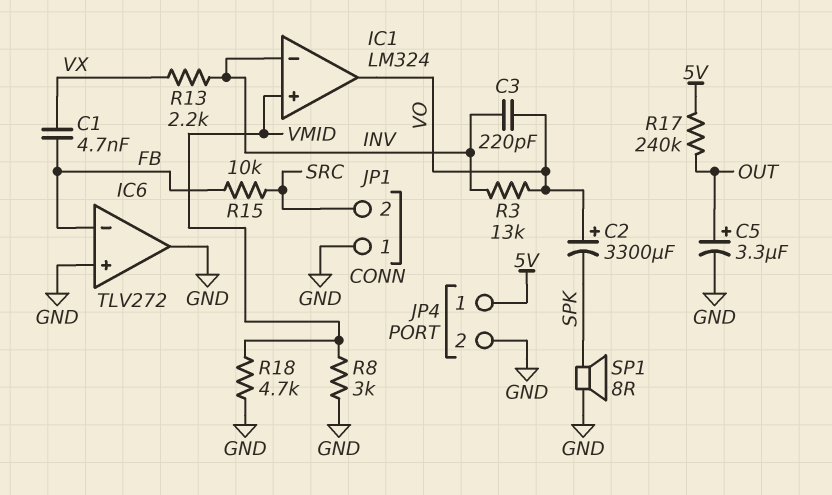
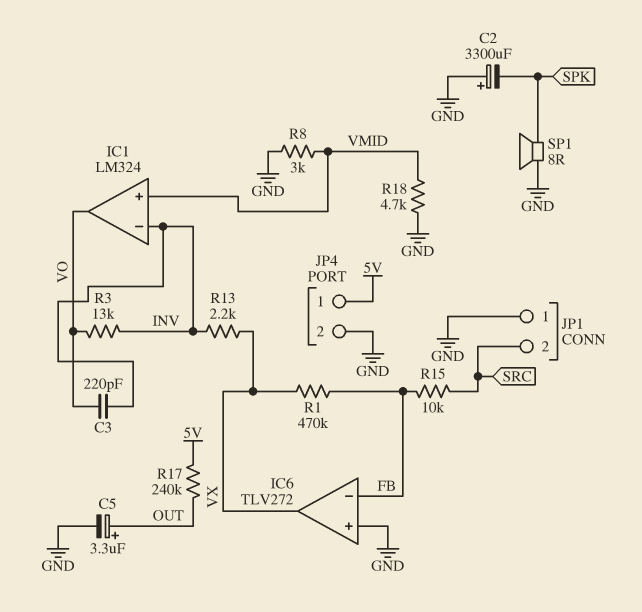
C1: 4.7nF (FB, VX) -> none
C2: 3300uF (plus VO, minus SPK) -> 3300uF (plus GND, minus SPK)
IC6 pin out: GND -> VX
R1: none -> 470k (FB, VX)

